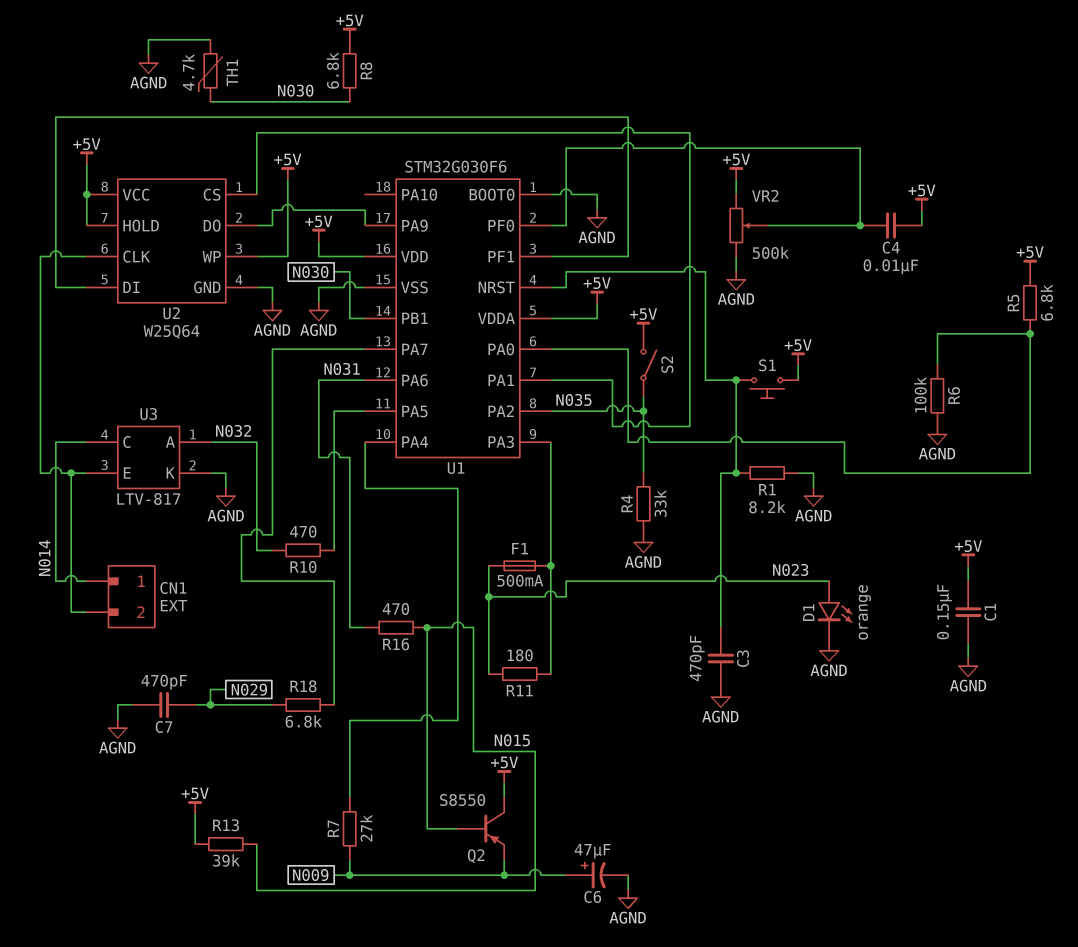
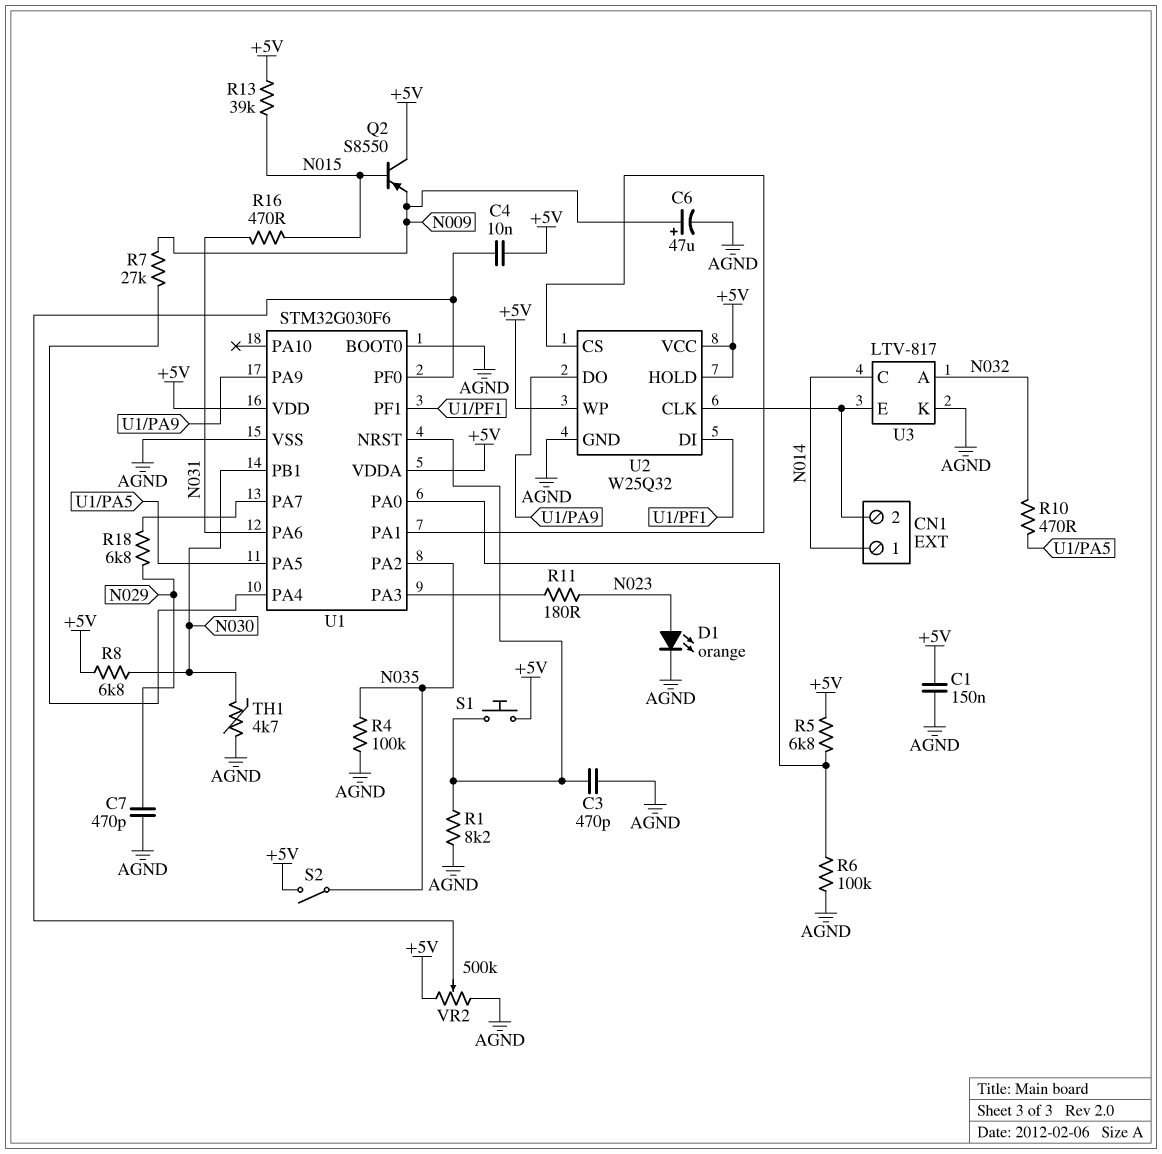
F1: 500mA (N023, U1/PA3) -> none
R4: 33k (AGND, N035) -> 100k (AGND, N035)
U2: W25Q64 -> W25Q32

